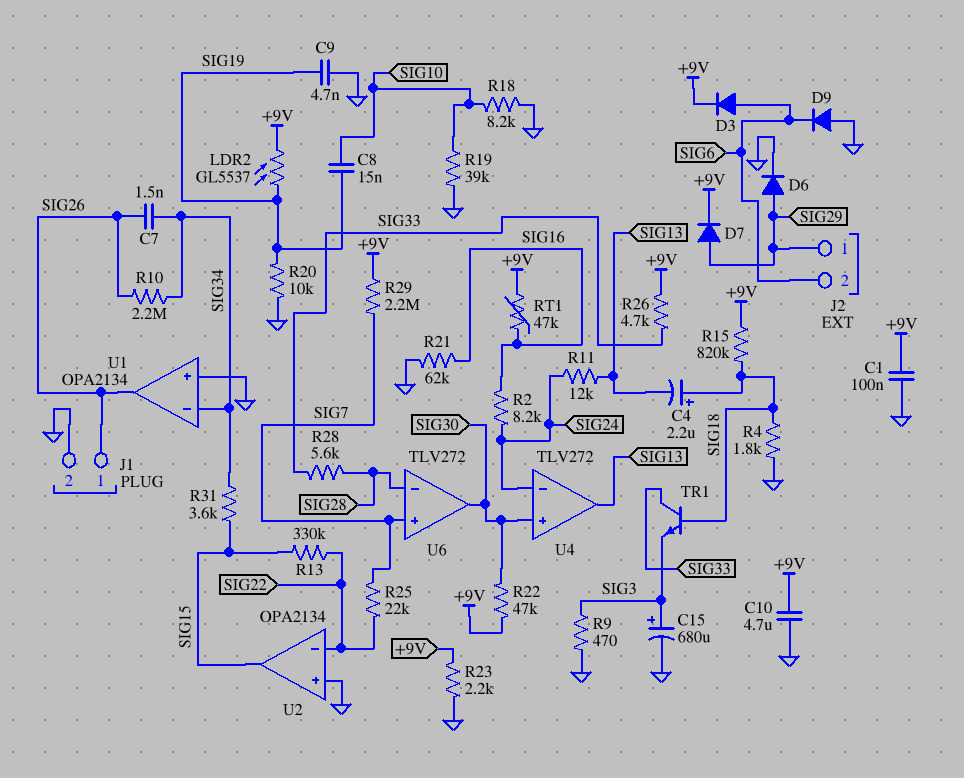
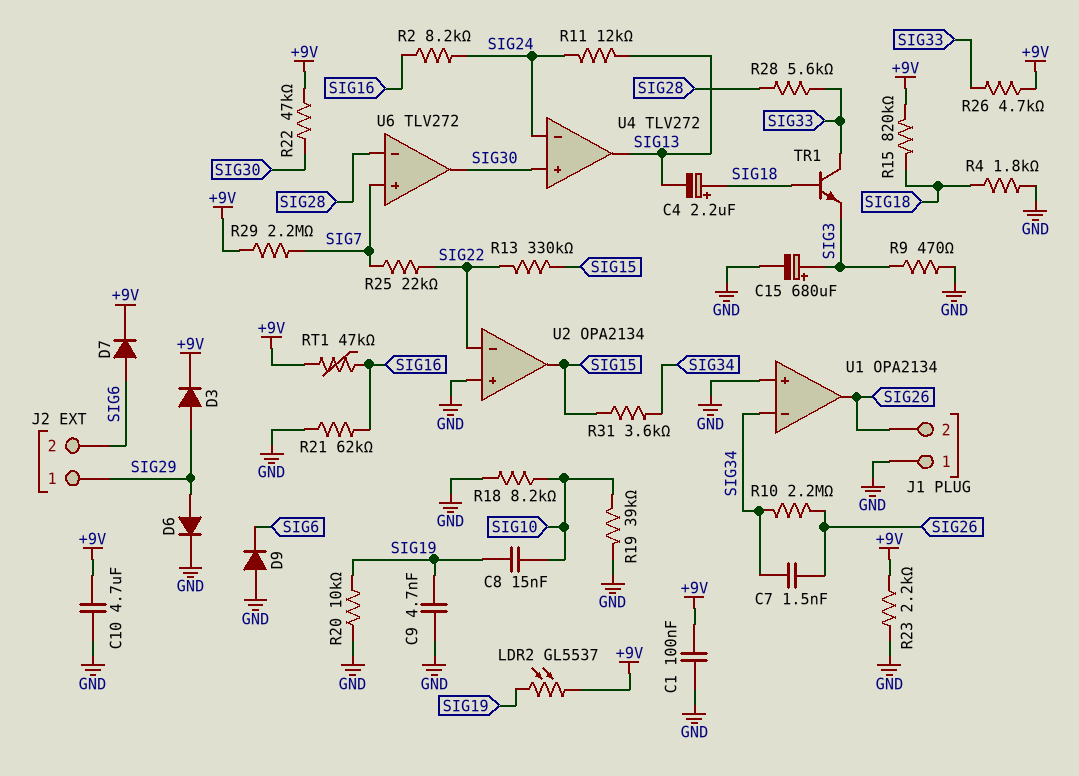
D3: diode (A SIG6, K +9V) -> diode (A SIG29, K +9V)
D7: diode (A SIG29, K +9V) -> diode (A SIG6, K +9V)
J1 pin 1: SIG26 -> GND
J1 pin 2: GND -> SIG26

